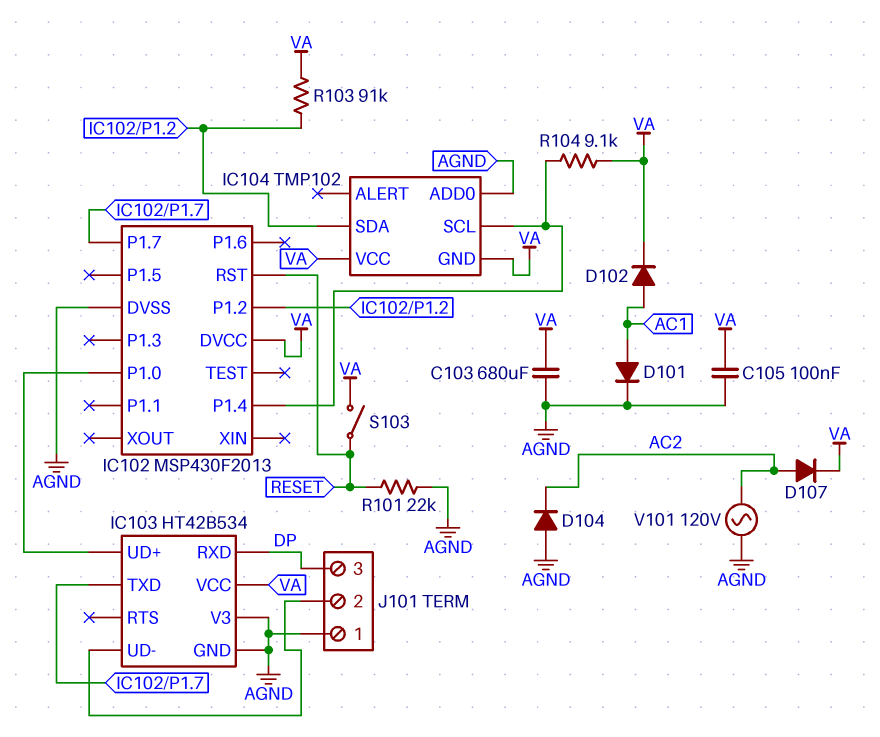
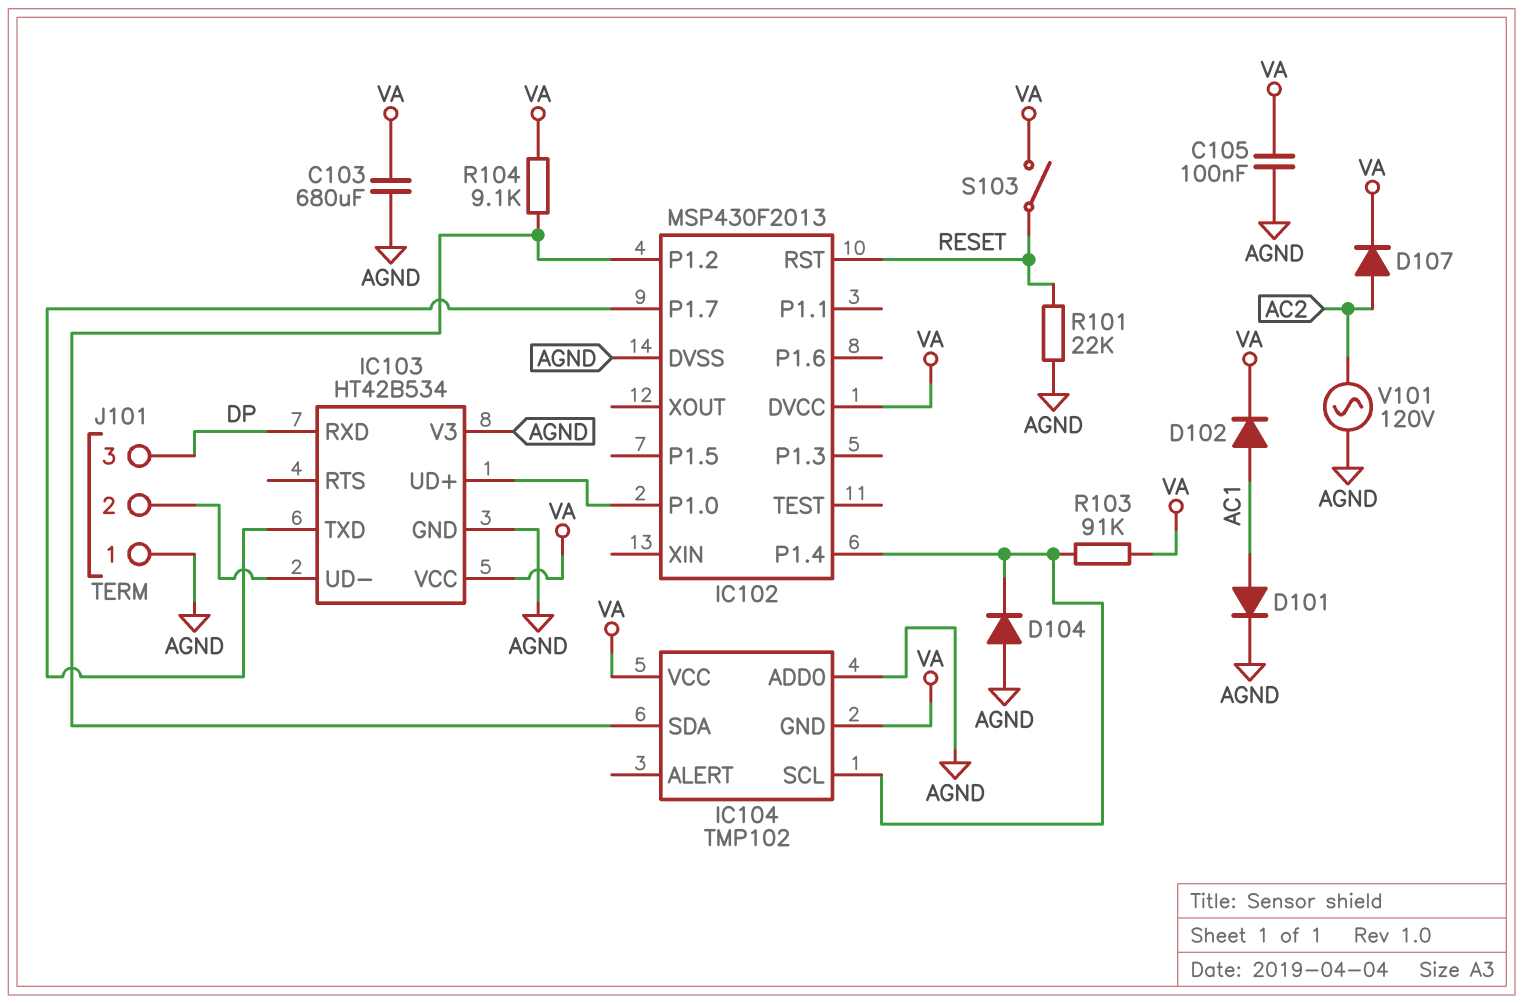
D104: diode (A AGND, K AC2) -> diode (A AGND, K IC102/P1.4)
R103: 91k (IC102/P1.2, VA) -> 91k (IC102/P1.4, VA)
R104: 9.1k (IC102/P1.4, VA) -> 9.1k (IC102/P1.2, VA)

